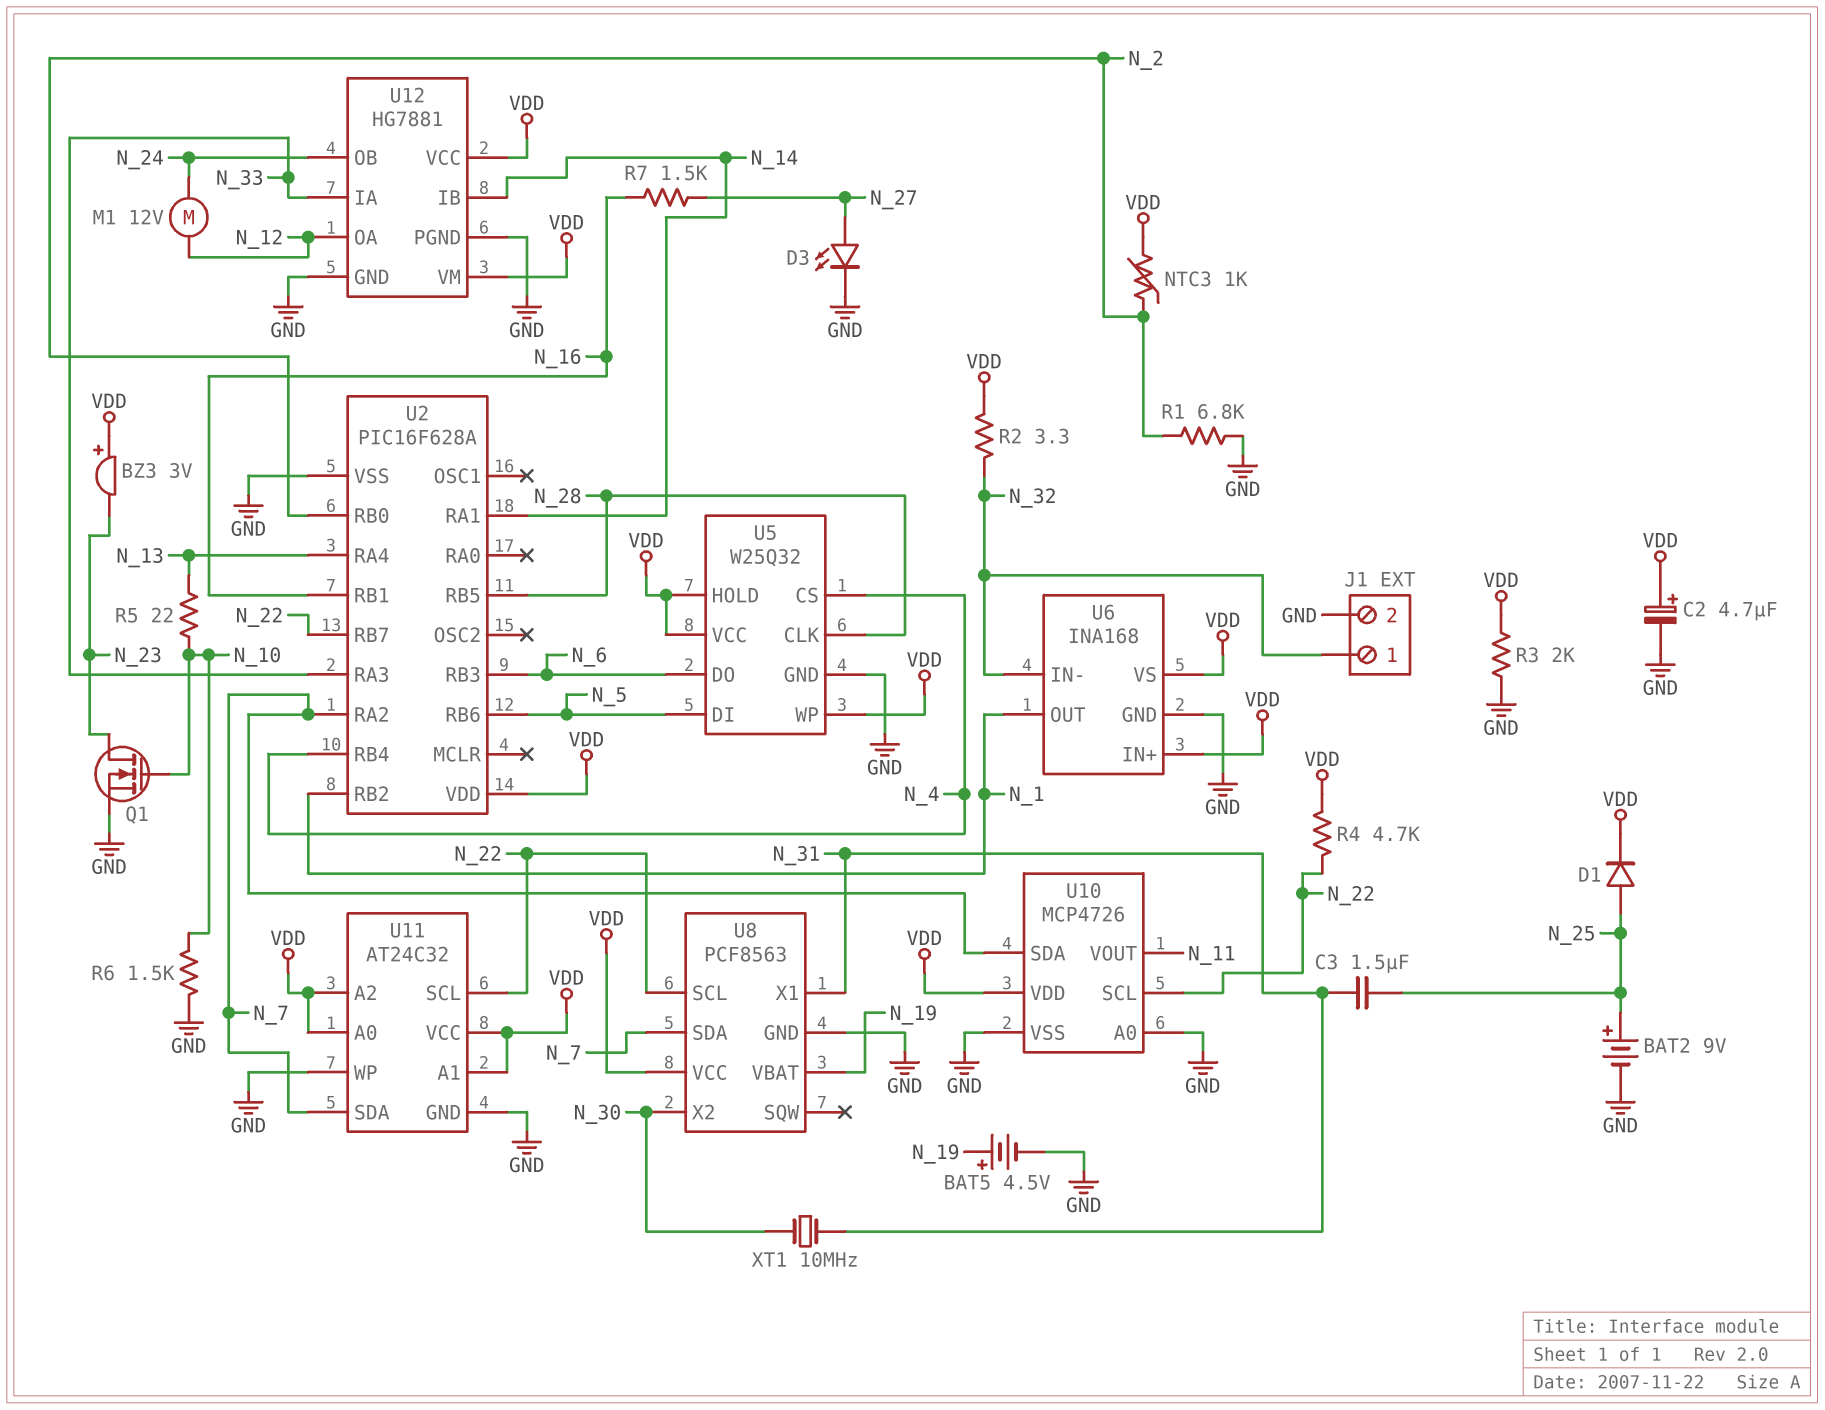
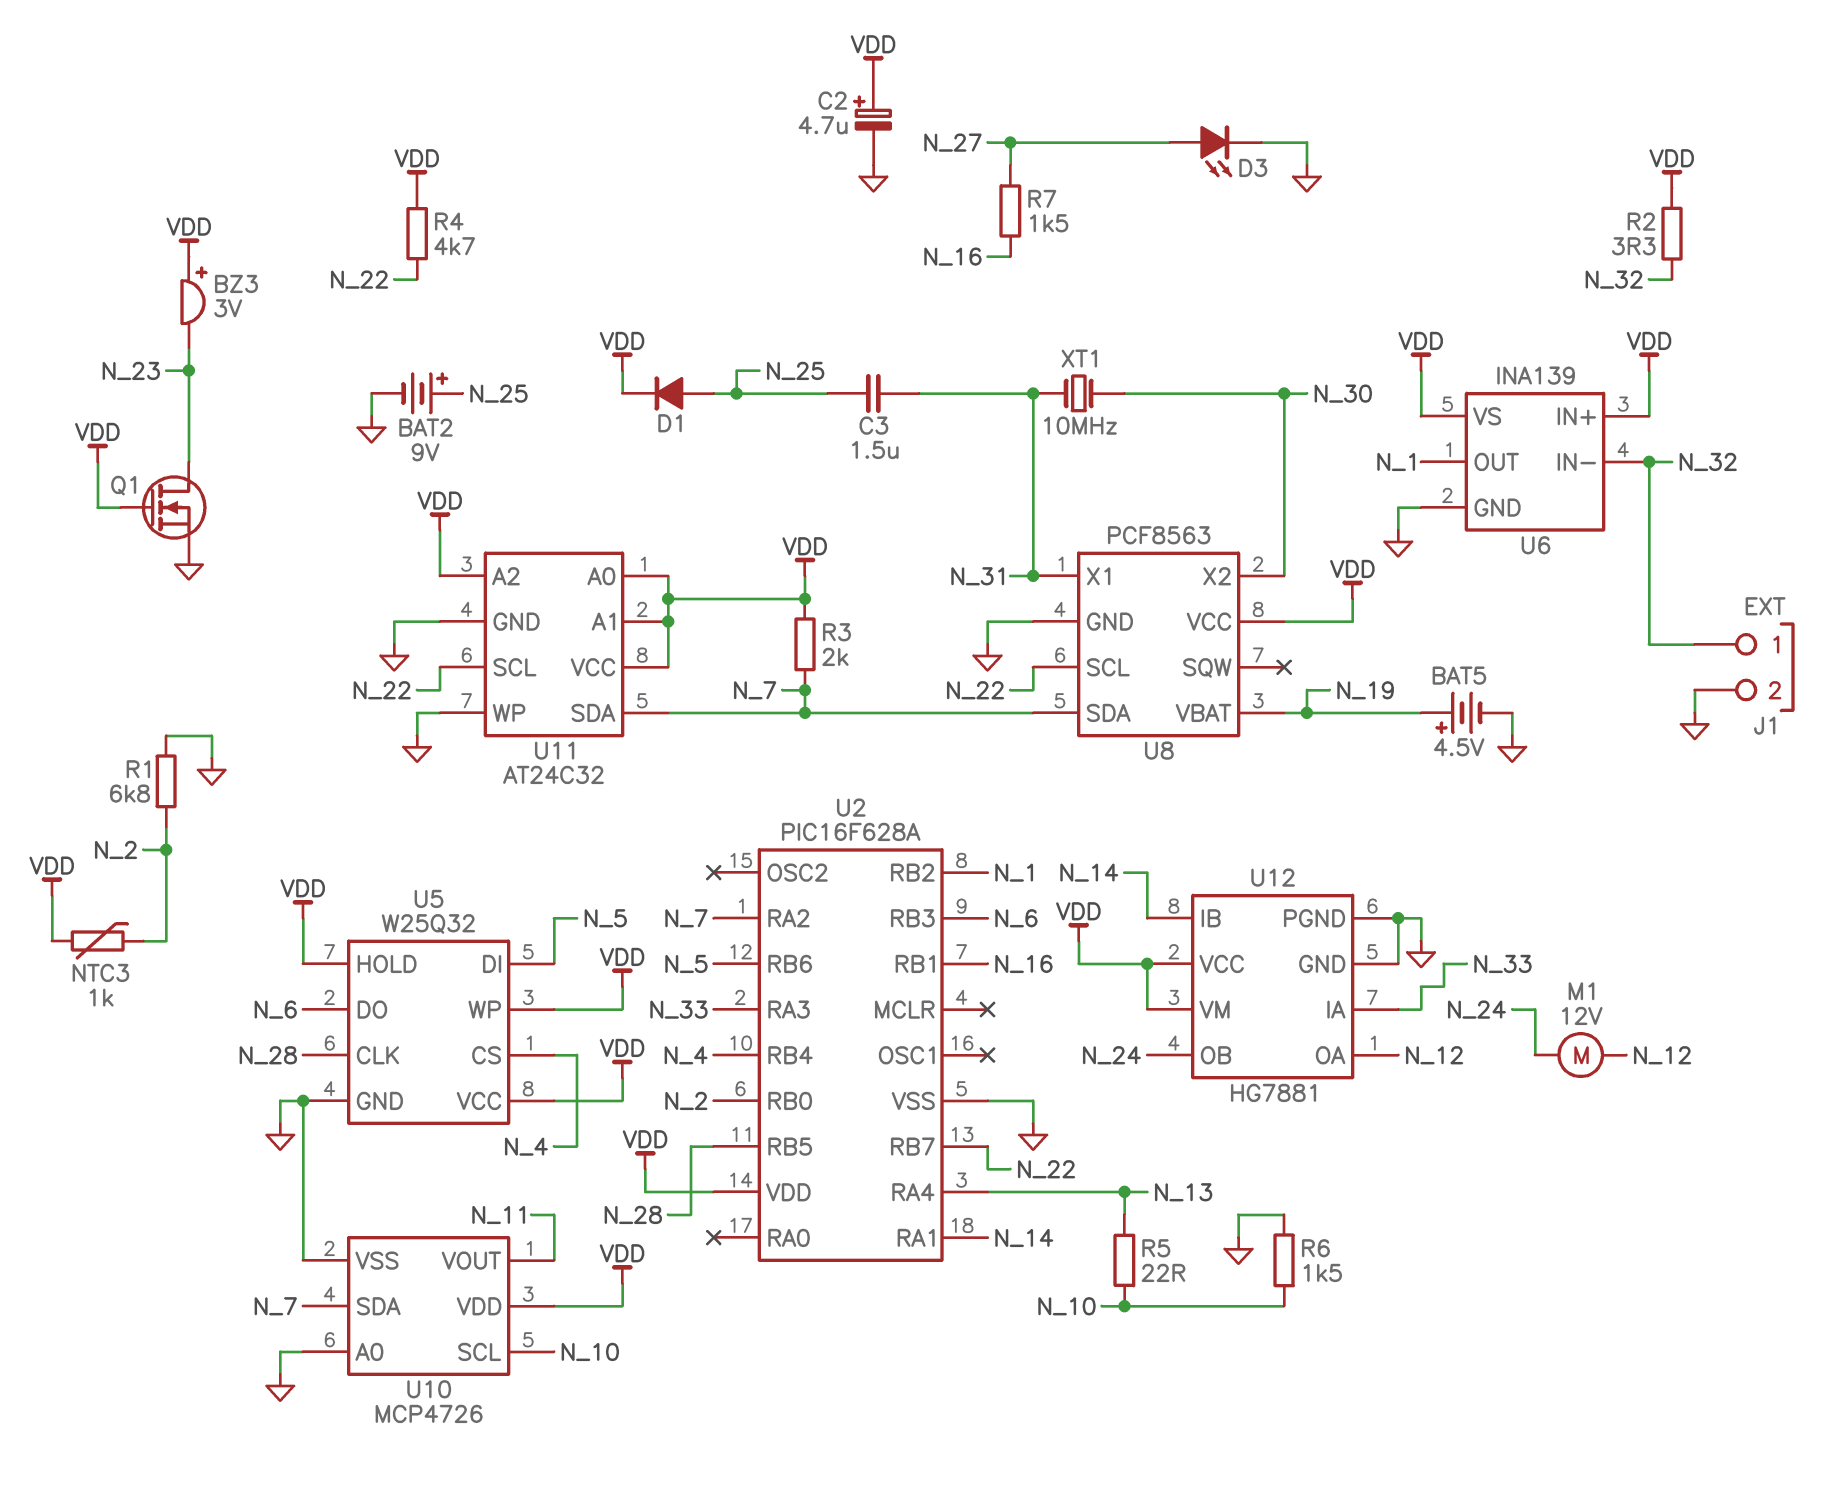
Q1: NMOS (G N_10, D N_23, S GND) -> NMOS (G VDD, D N_23, S GND)
R3: 2k (GND, VDD) -> 2k (N_7, VDD)
U6: INA168 -> INA139
U10 pin SCL: N_22 -> N_10

